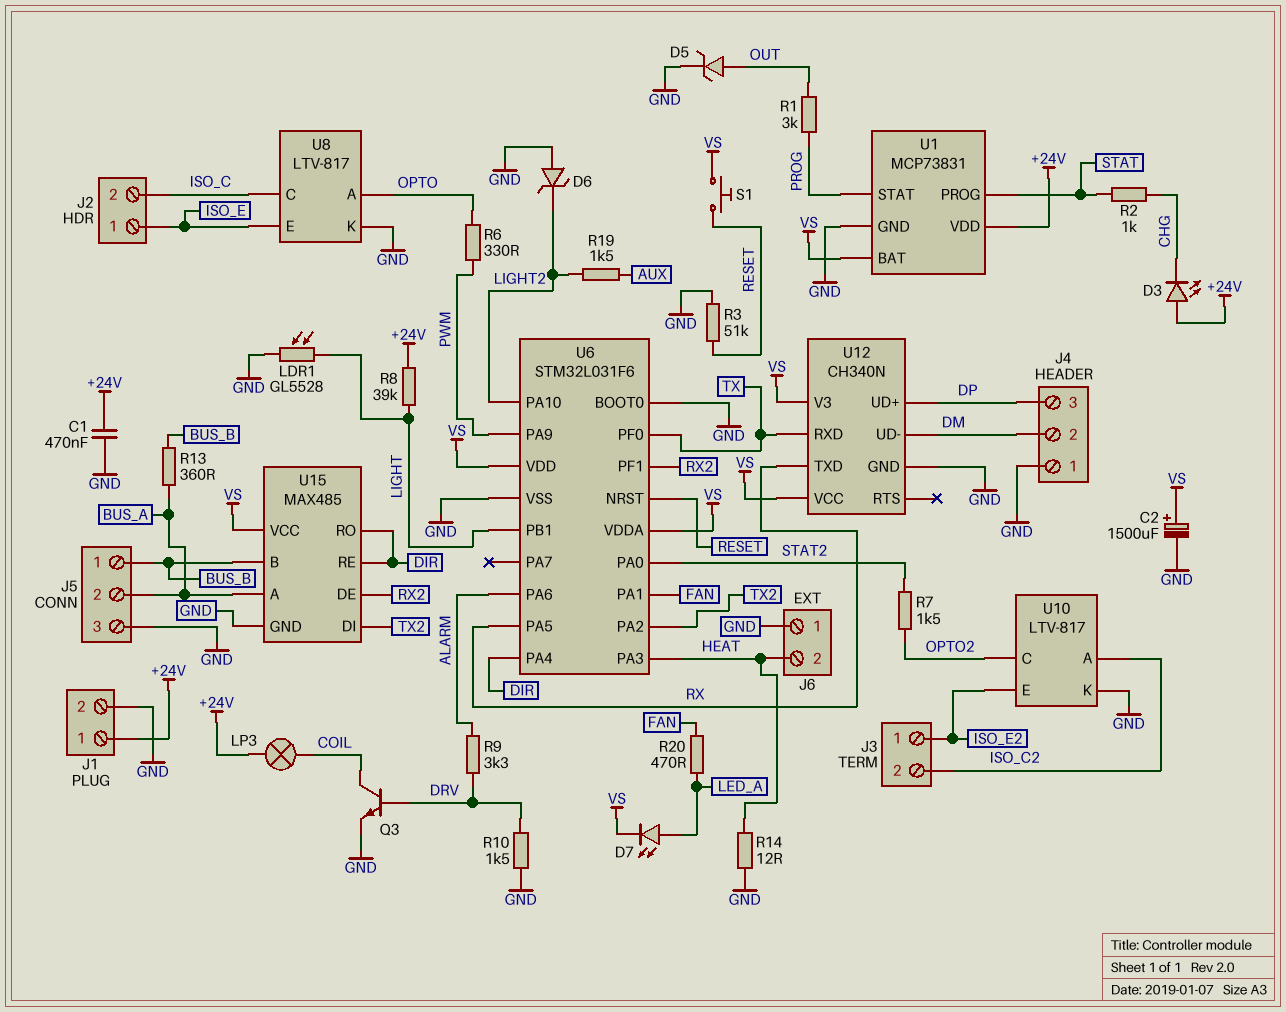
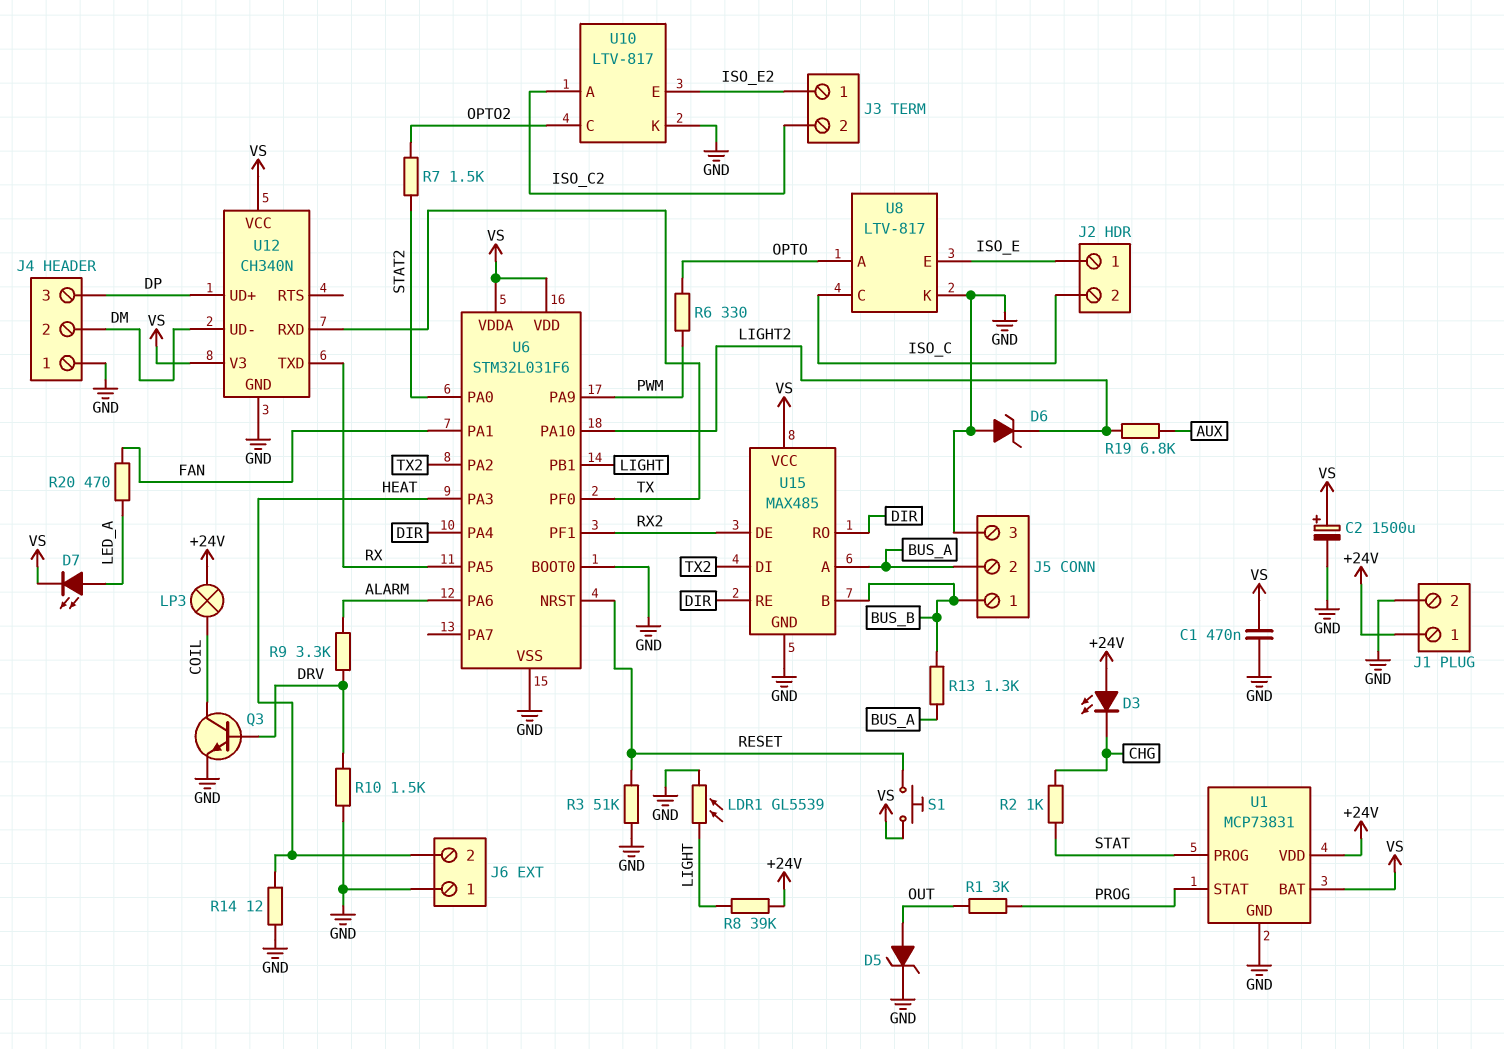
C1: 470nF (+24V, GND) -> 470nF (GND, VS)
LDR1: GL5528 (GND, LIGHT) -> GL5539 (GND, LIGHT)
R13: 360 (BUS_A, BUS_B) -> 1.3k (BUS_A, BUS_B)
R19: 1.5k (AUX, LIGHT2) -> 6.8k (AUX, LIGHT2)

